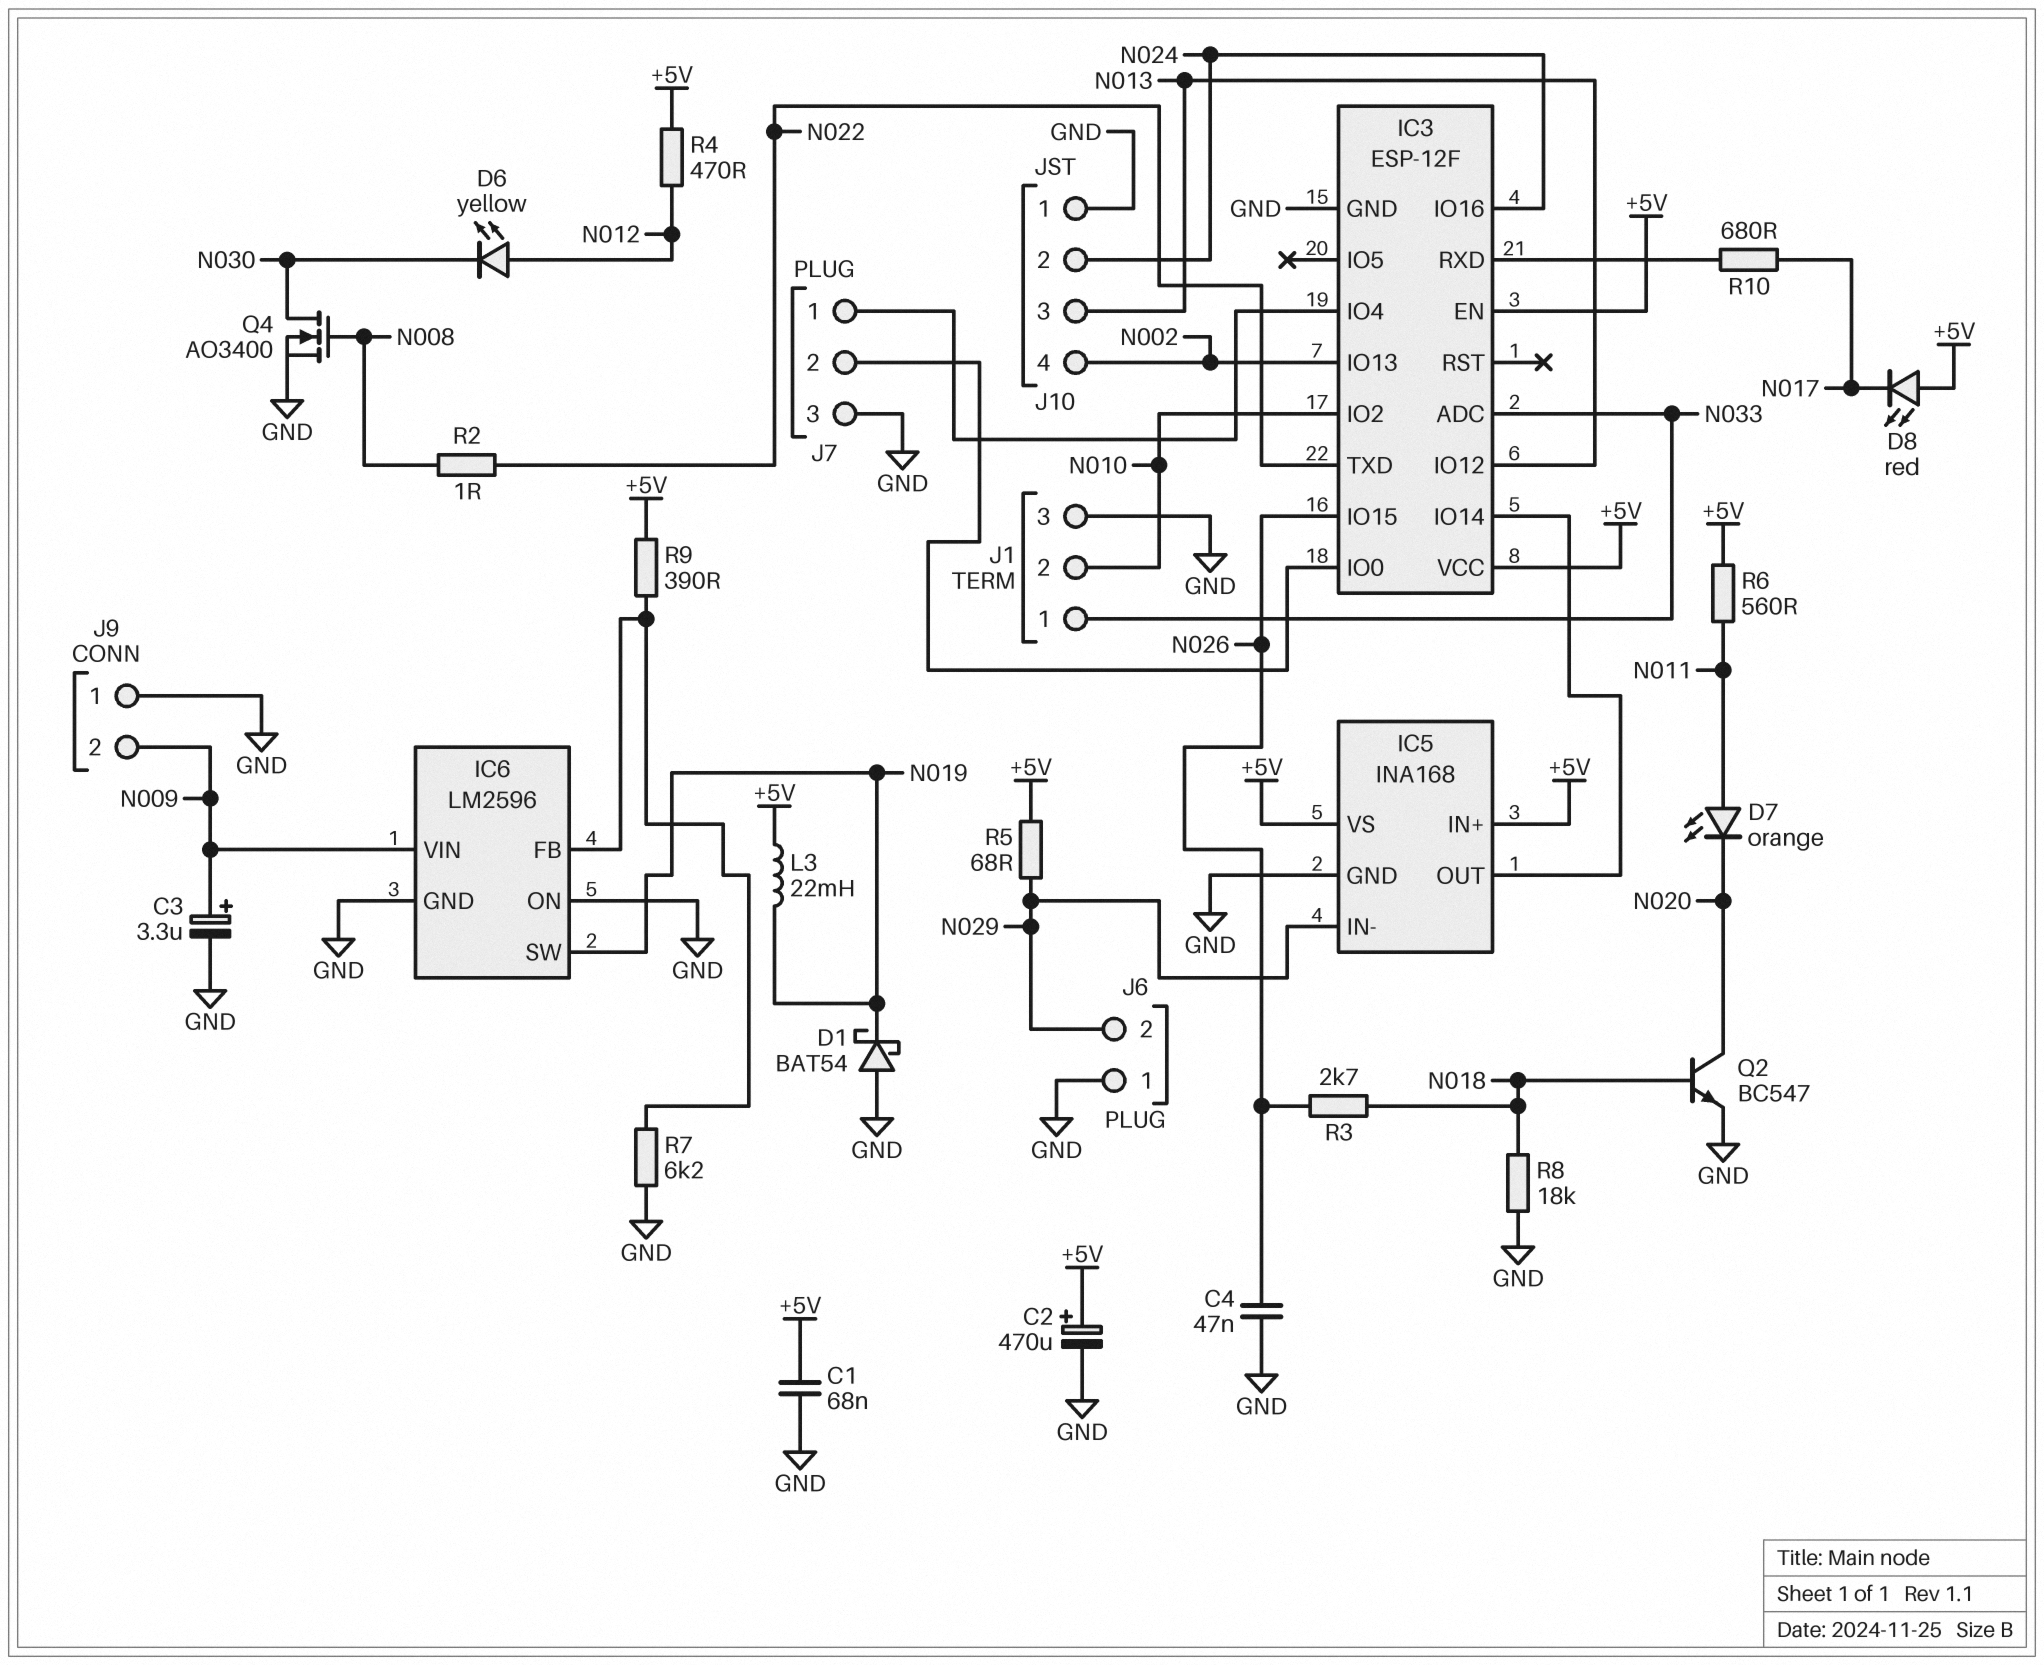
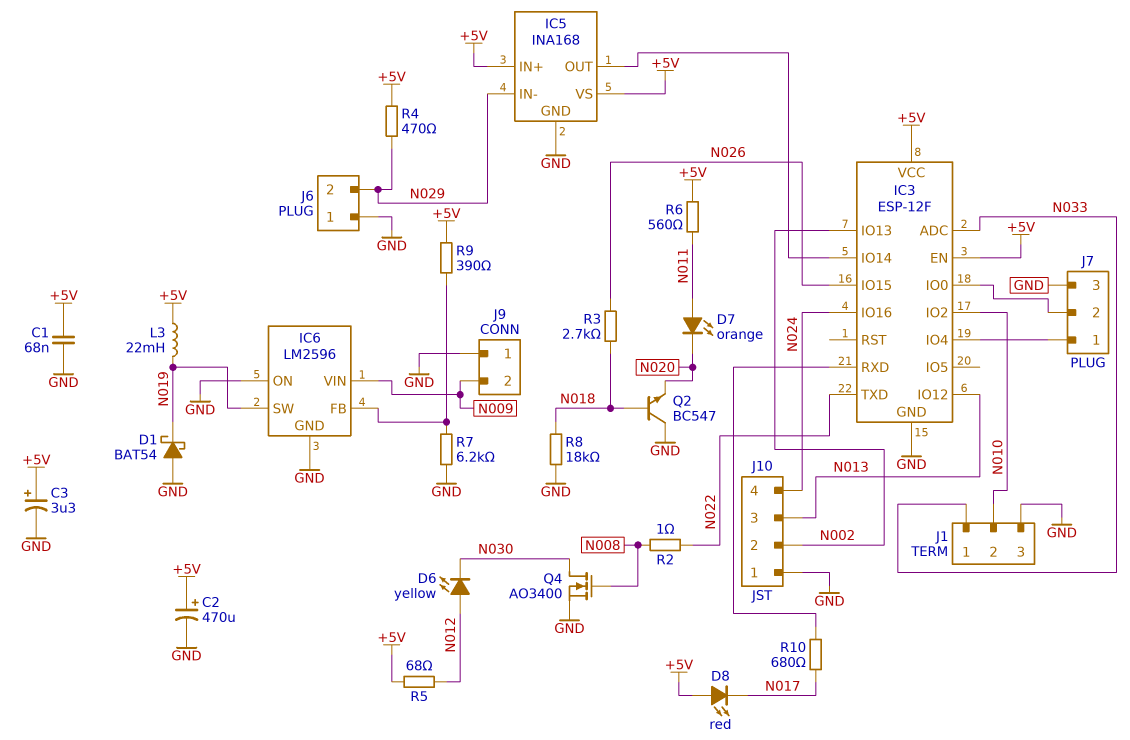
C3: 3.3uF (plus N009, minus GND) -> 3.3uF (plus +5V, minus GND)
C4: 47nF (GND, N026) -> none
J10 pin 2: N024 -> N002
J10 pin 4: N002 -> N024
Q2: NPN BC547 (B N018, C N020, E GND) -> NPN BC547 (B N018, C GND, E N020)
R4: 470 (+5V, N012) -> 470 (+5V, N029)
R5: 68 (+5V, N029) -> 68 (+5V, N012)

